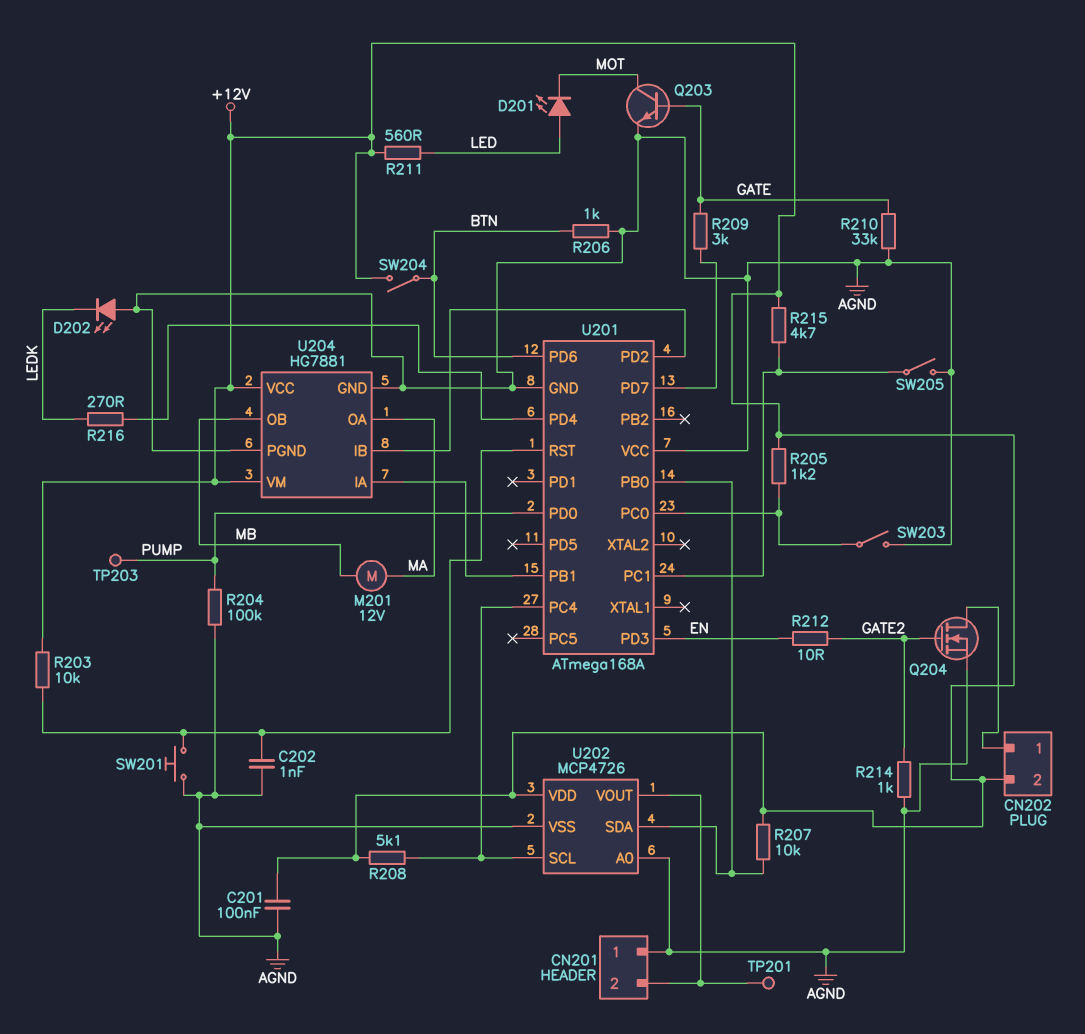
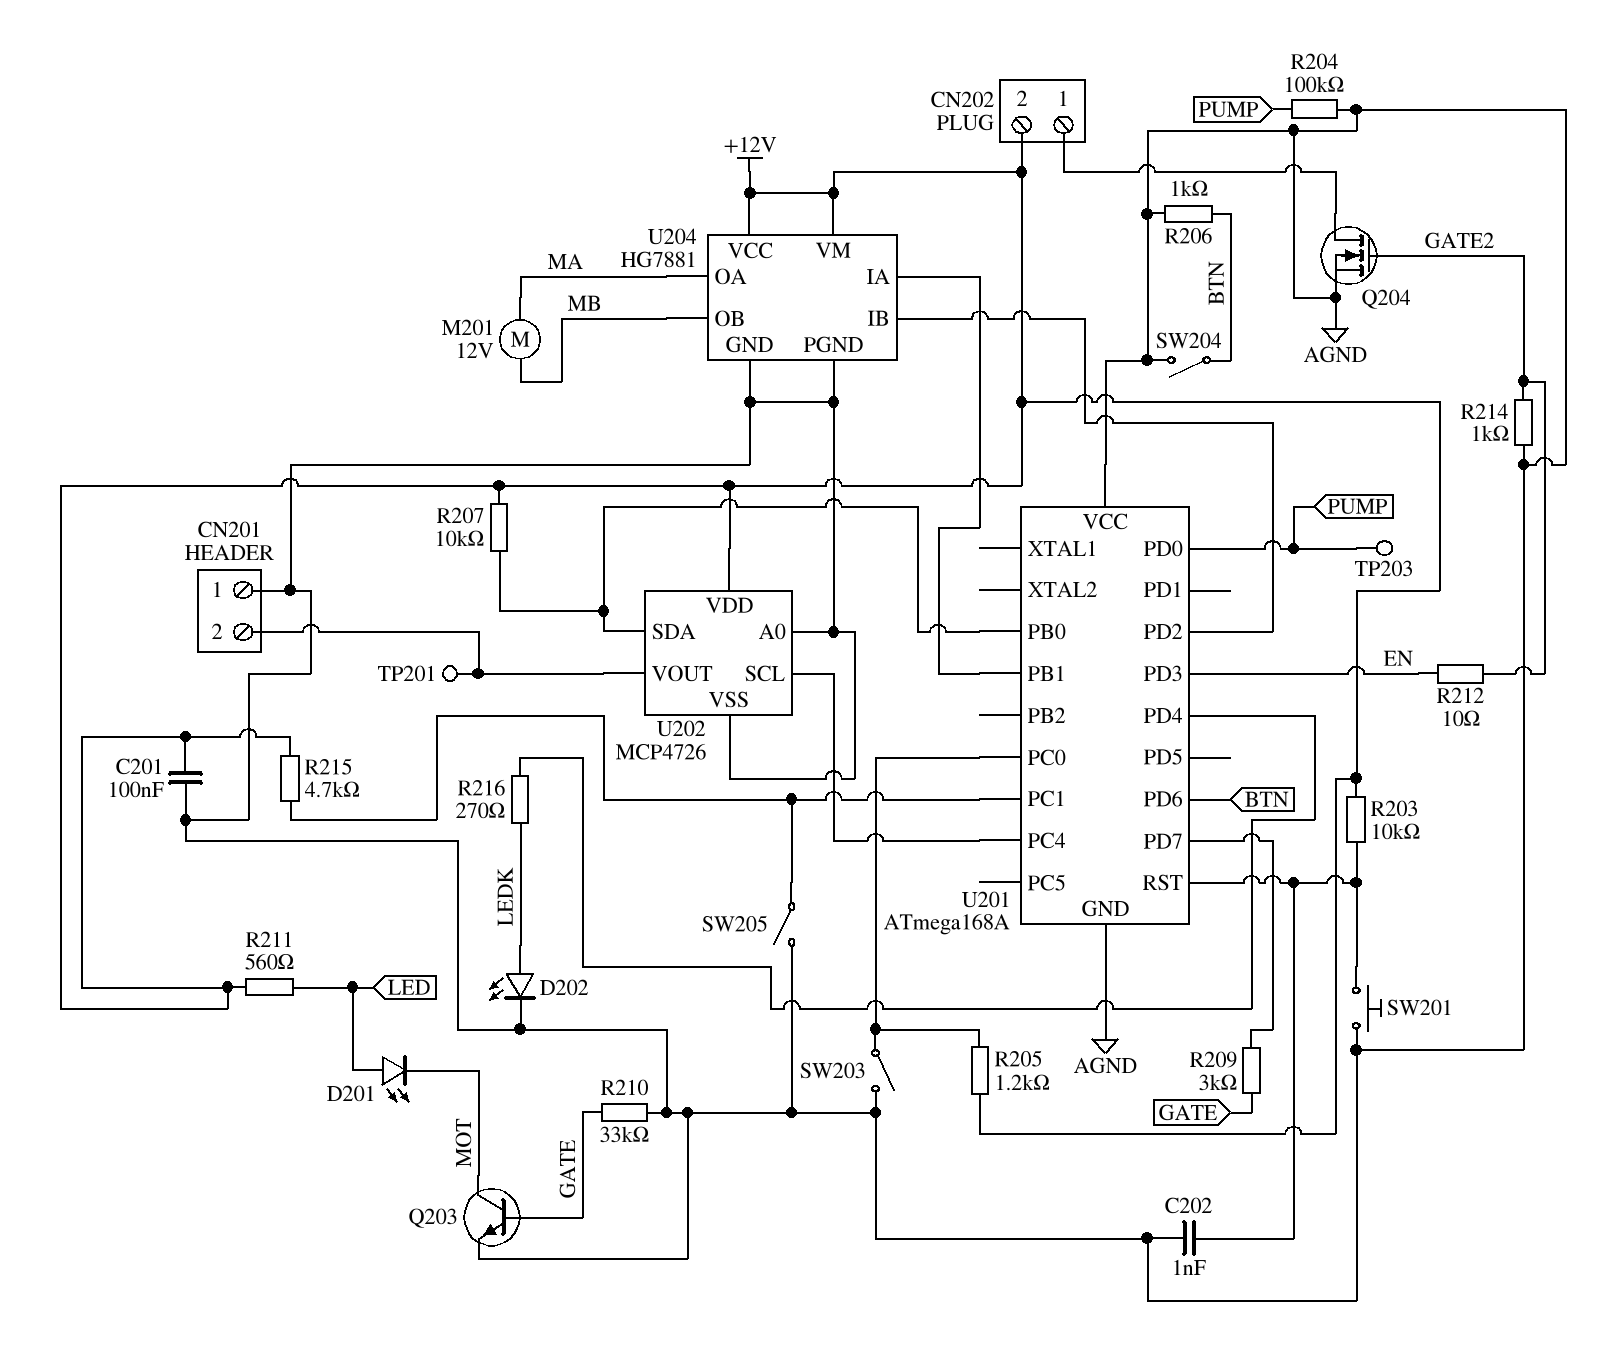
D202: LED (A AGND, K LEDK) -> LED (A LEDK, K AGND)
R208: 5.1k (+12V, U201/PC4) -> none
SW204: switch (+12V, BTN) -> switch (AGND, BTN)

